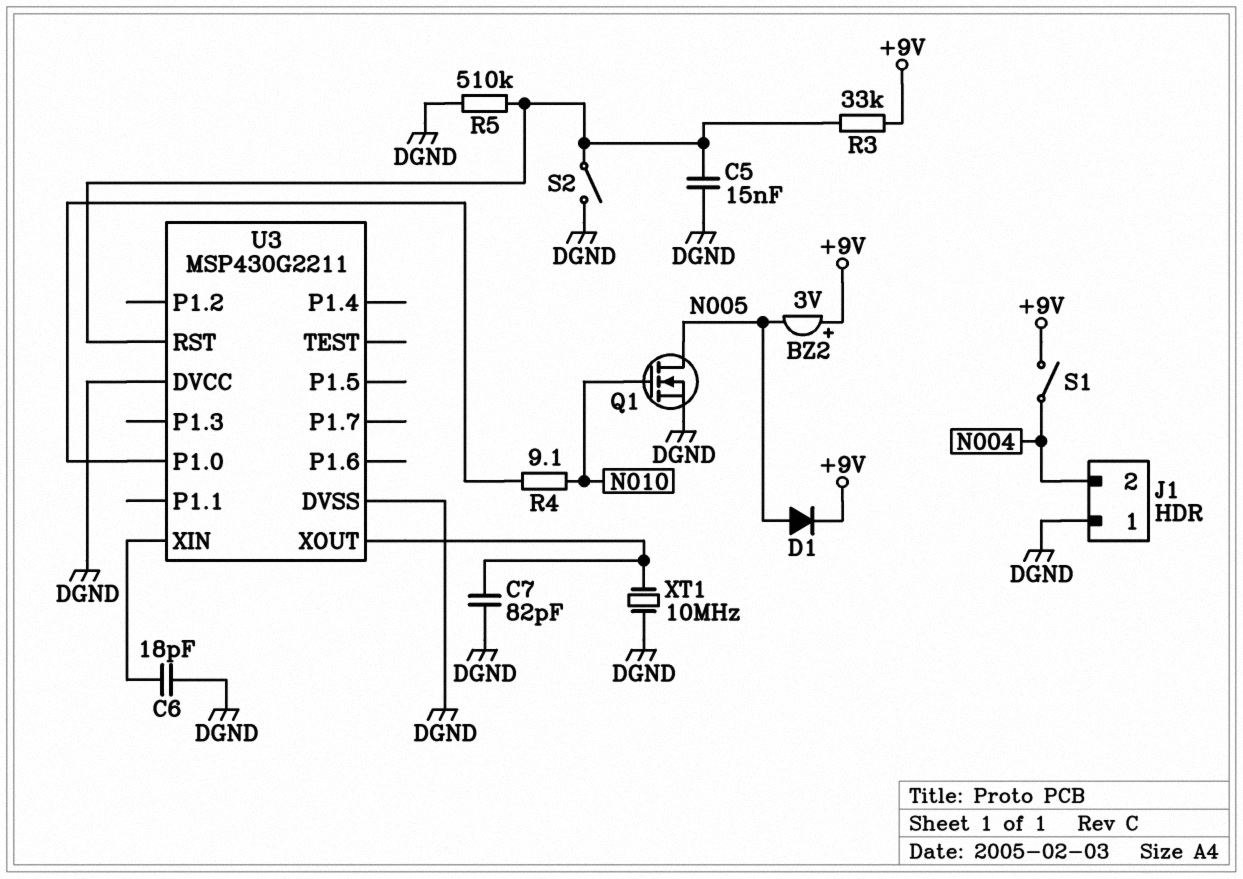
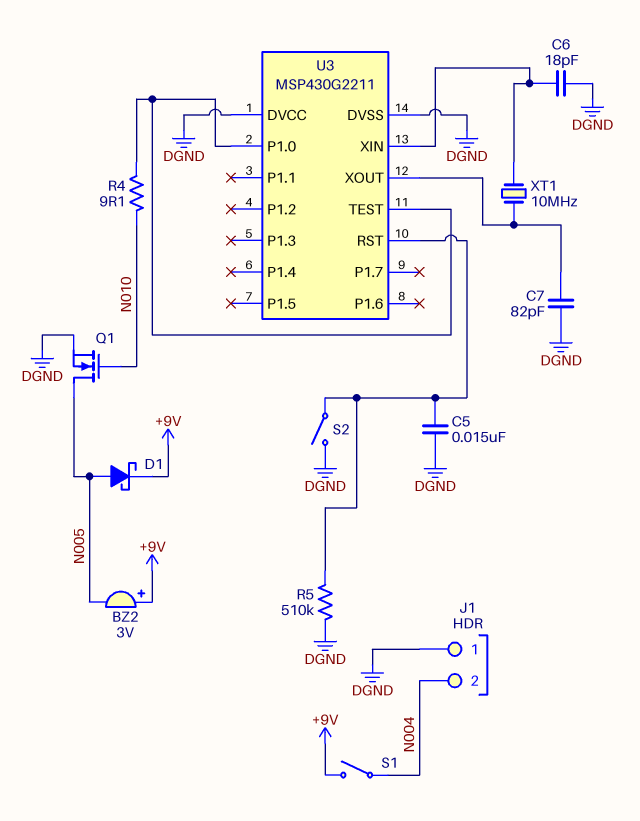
D1: diode (A N005, K +9V) -> schottky (A N005, K +9V)
R3: 33k (+9V, U3/RST) -> none
U3 pin TEST: none -> U3/P1.0
XT1: 10MHz (DGND, U3/XOUT) -> 10MHz (U3/XIN, U3/XOUT)

